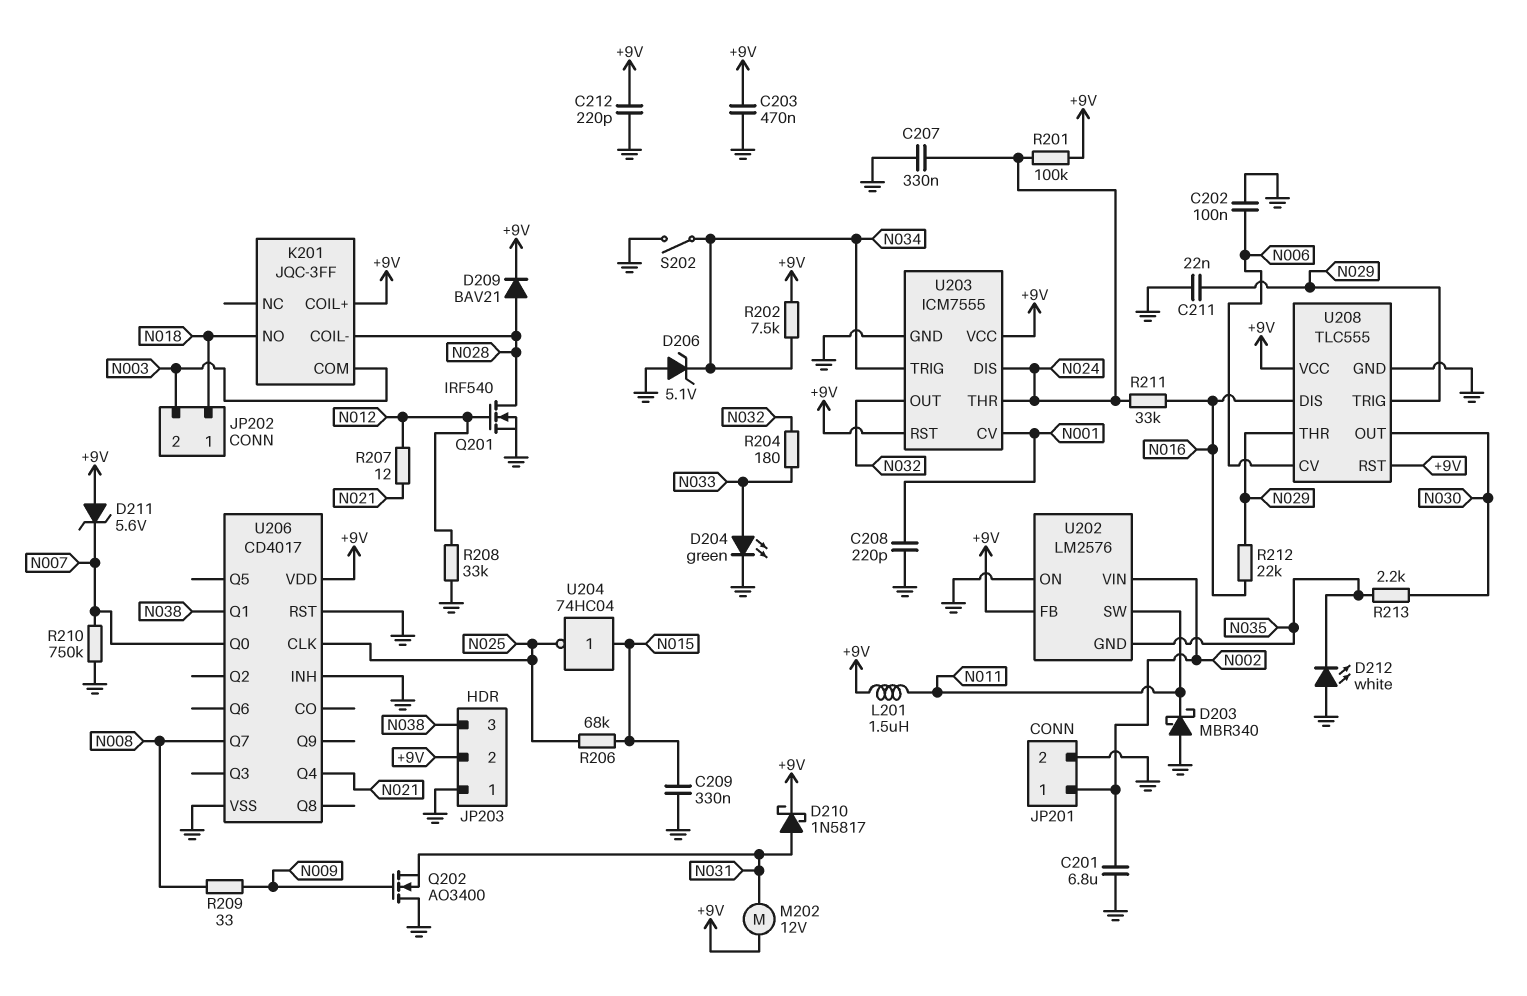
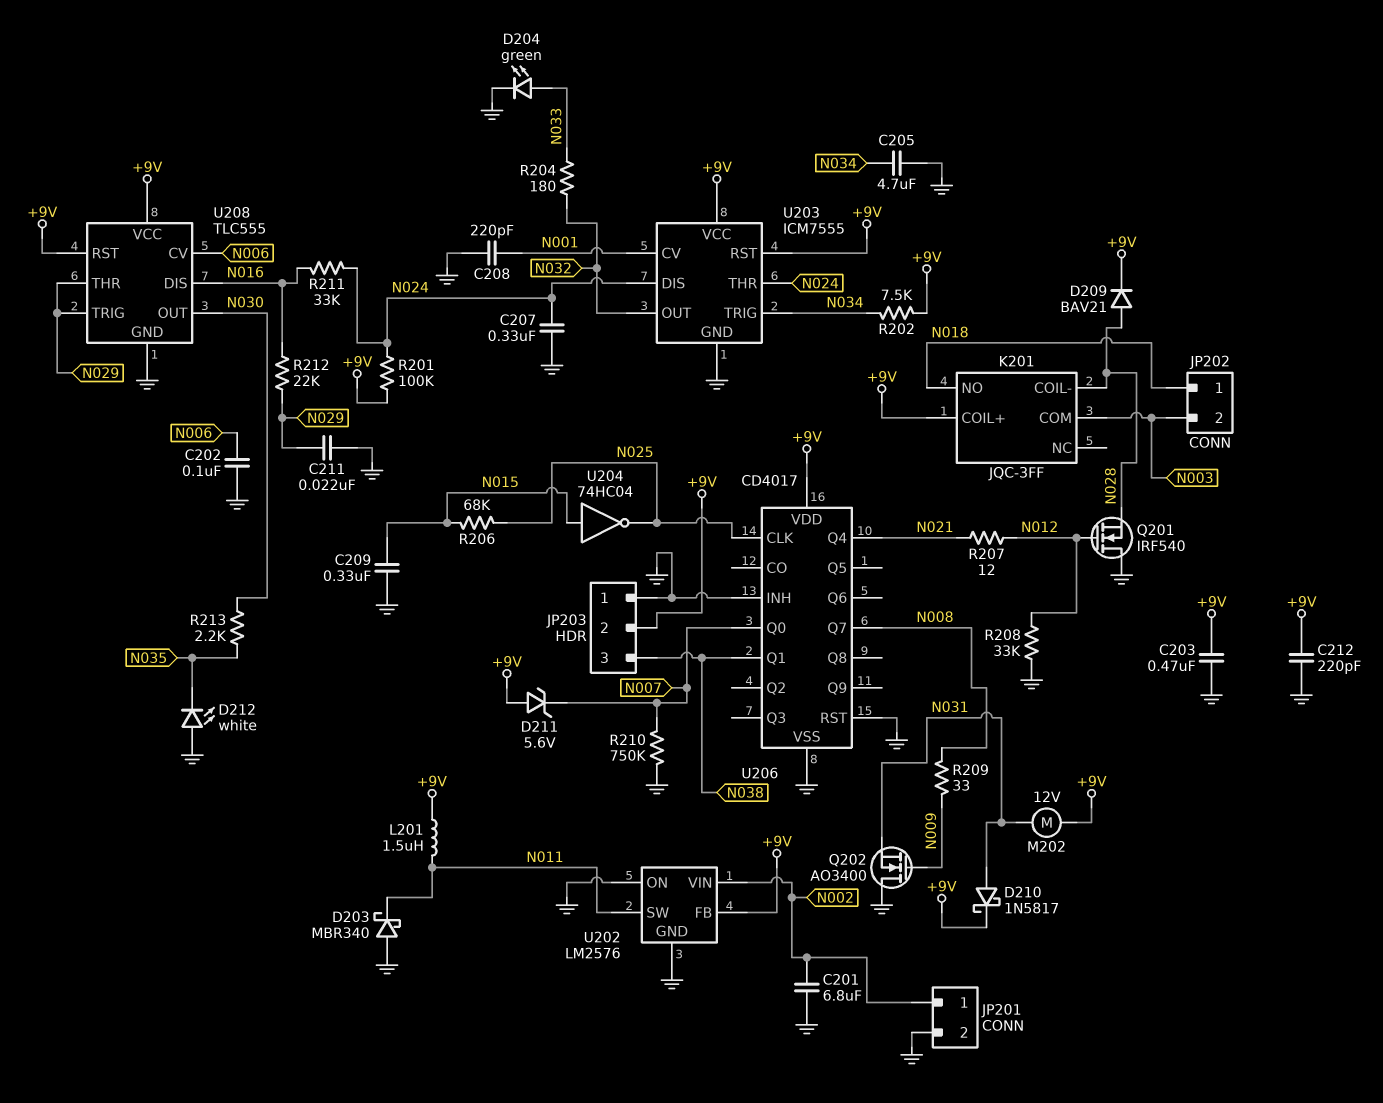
C205: none -> 4.7uF (GND, N034)
D206: zener 5.1V (A GND, K N034) -> none
Q201: NMOS IRF540 (G N012, D N028, S GND) -> NMOS IRF540 (G N012, D GND, S N028)
S202: switch (GND, N034) -> none
U202 pin GND: N035 -> GND

